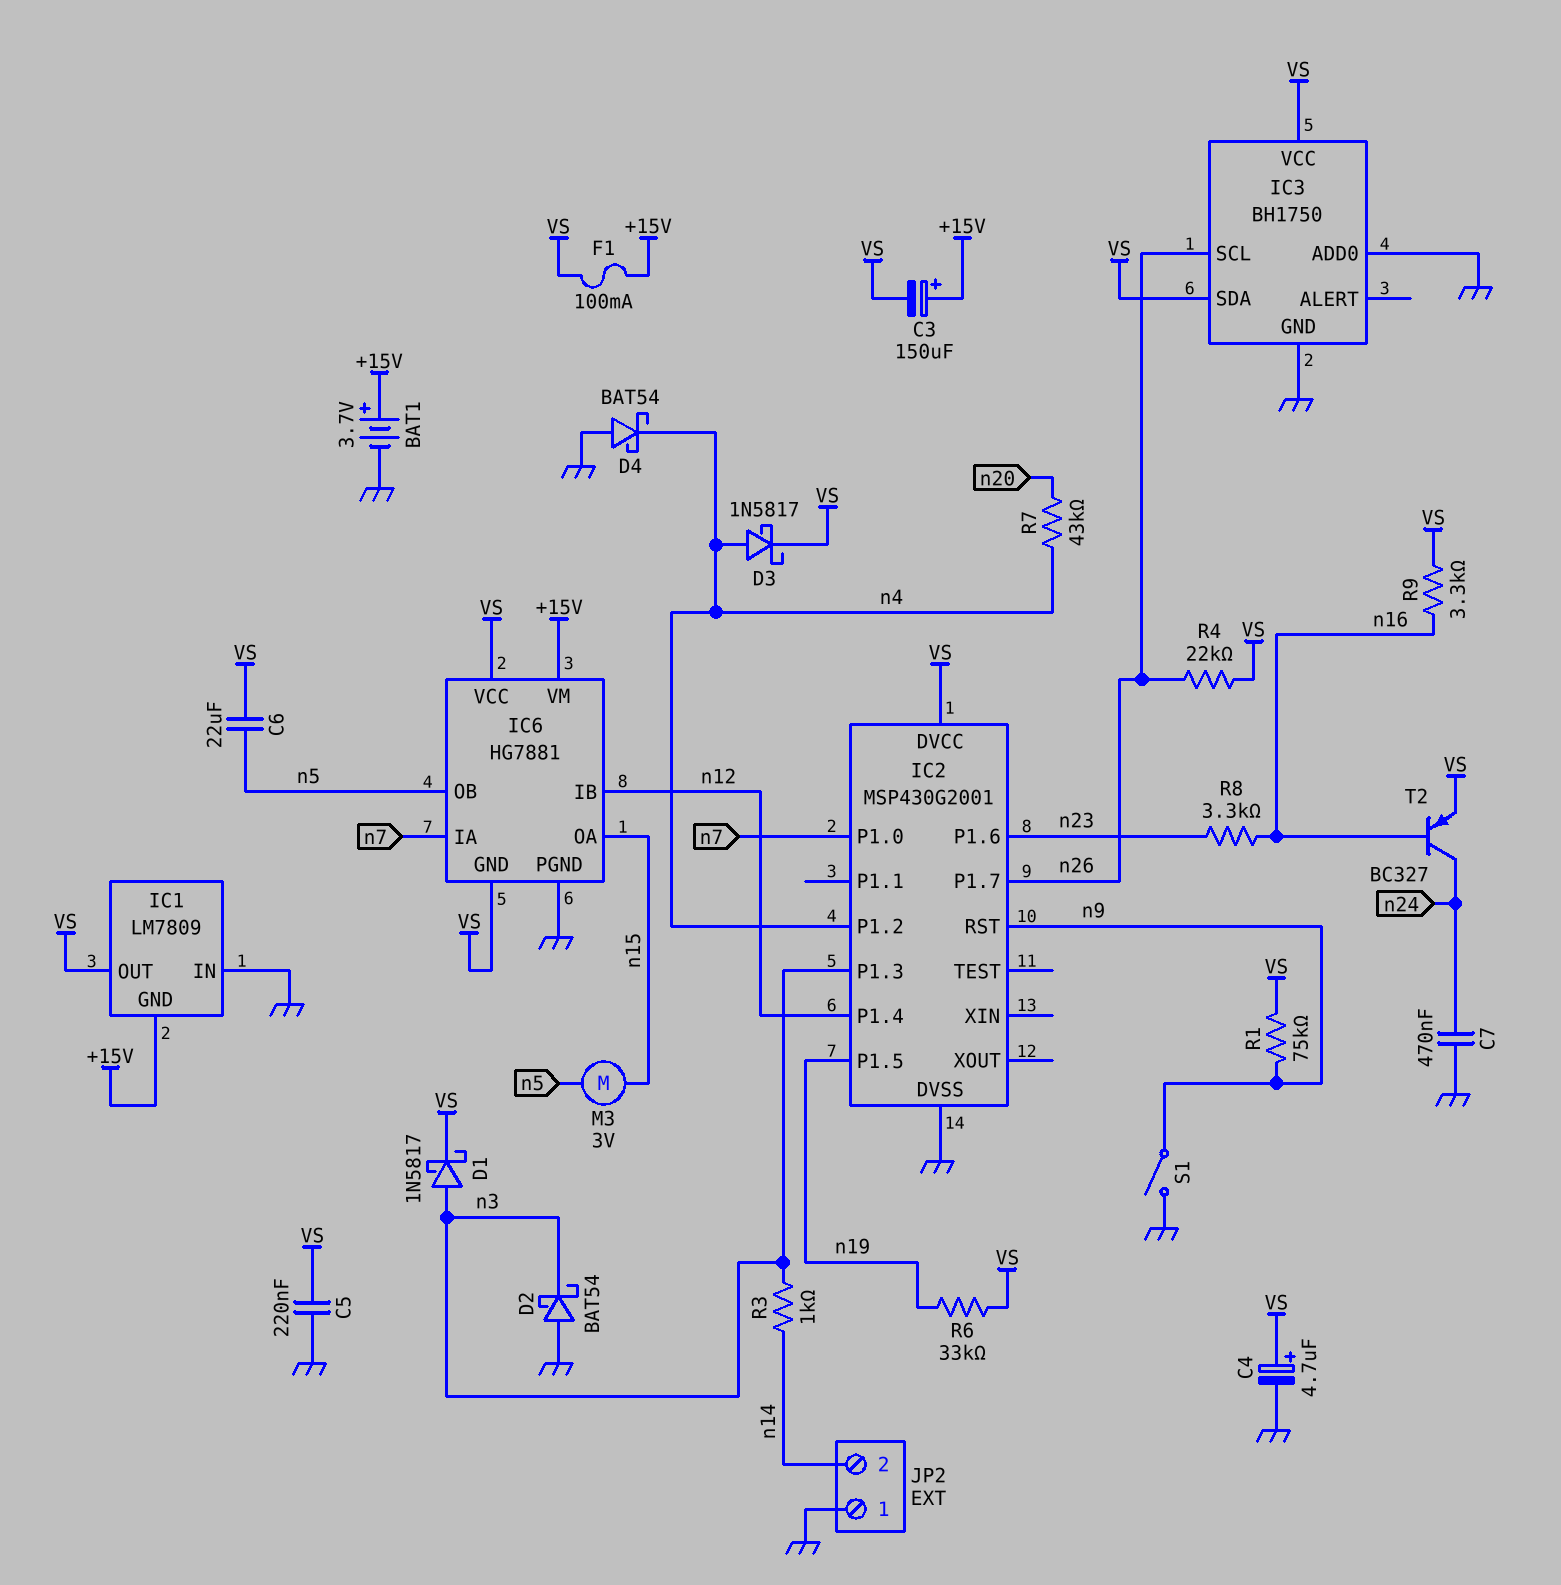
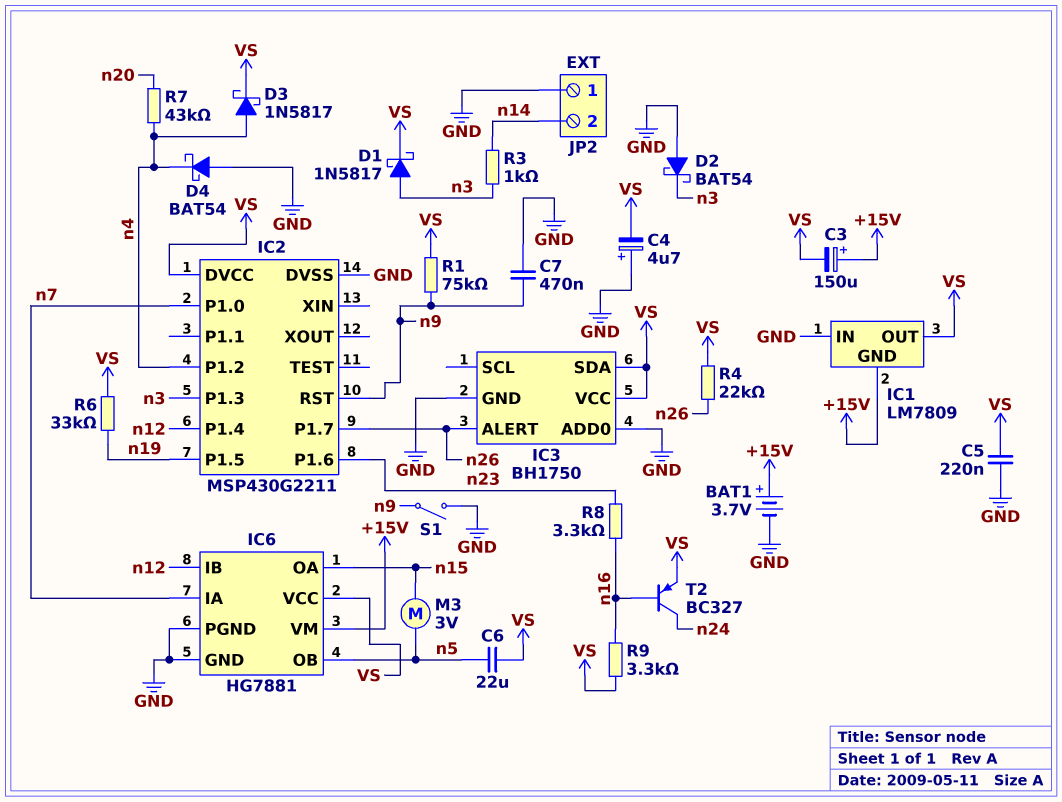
C4: 4.7uF (plus VS, minus GND) -> 4.7uF (plus GND, minus VS)
C7: 470nF (GND, n24) -> 470nF (GND, n9)
F1: 100mA (+15V, VS) -> none
IC2: MSP430G2001 -> MSP430G2211
IC3 pin ALERT: none -> n26
IC3 pin SCL: n26 -> none
IC6 pin GND: VS -> GND

